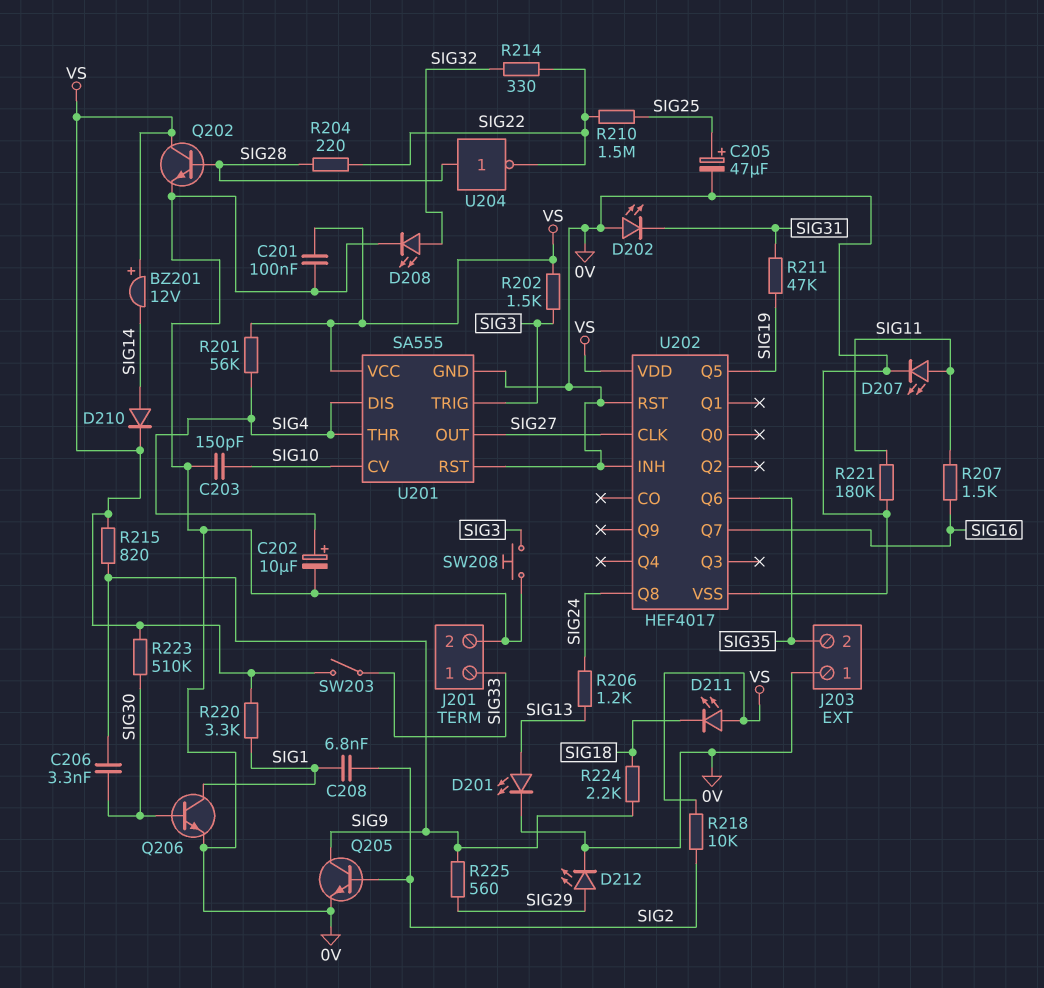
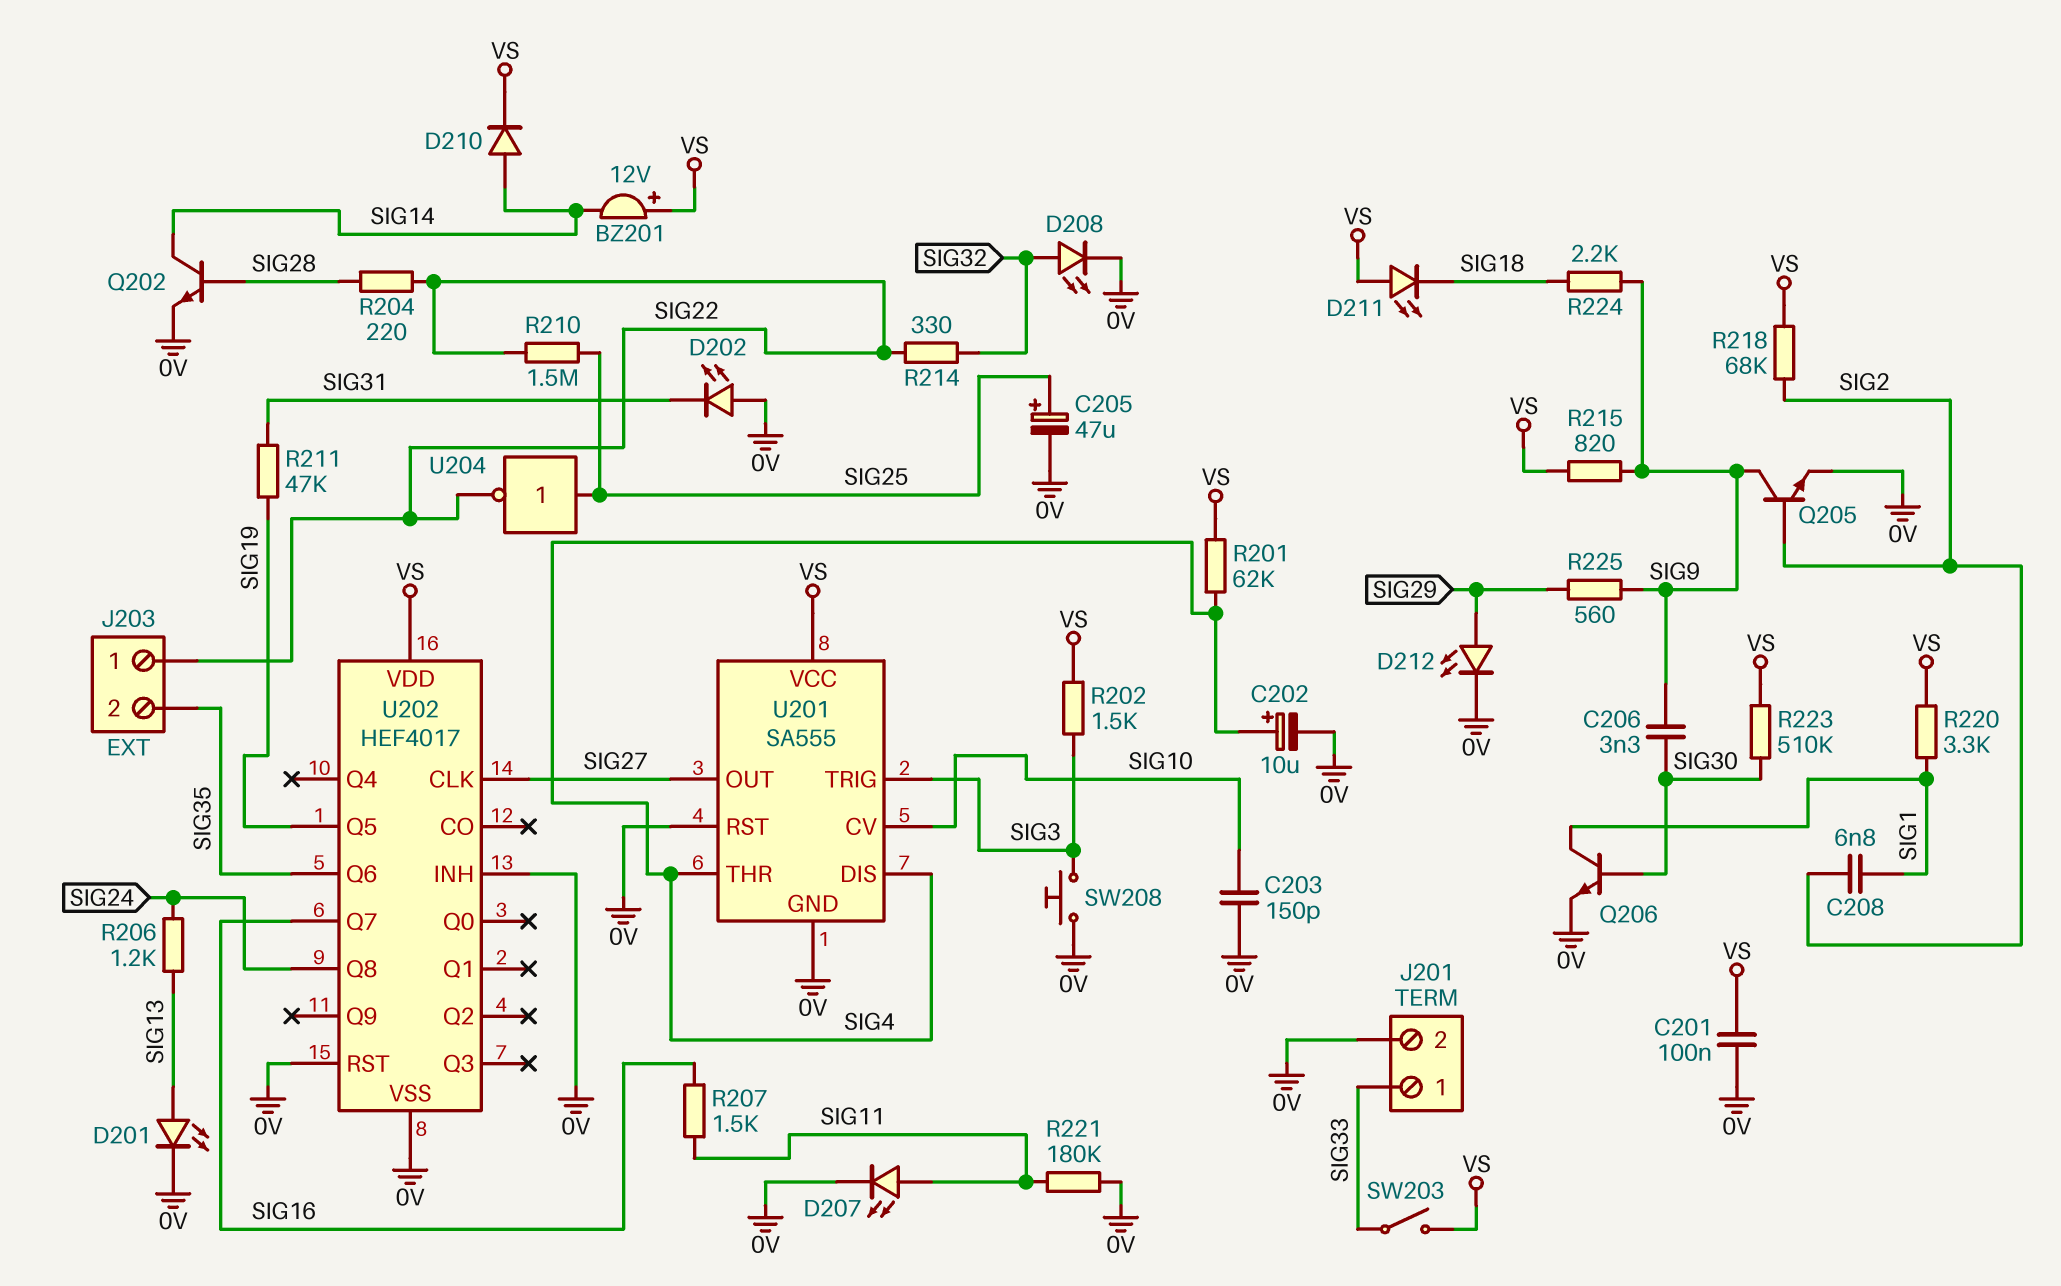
J203 pin 1: 0V -> SIG22
Q202: NPN (B SIG28, C VS, E 0V) -> NPN (B SIG28, C SIG14, E 0V)
R201: 56k (SIG4, VS) -> 62k (SIG4, VS)
R218: 10k (SIG2, VS) -> 68k (SIG2, VS)
U204: NOT (in SIG28, out SIG22) -> NOT (in SIG25, out SIG22)

